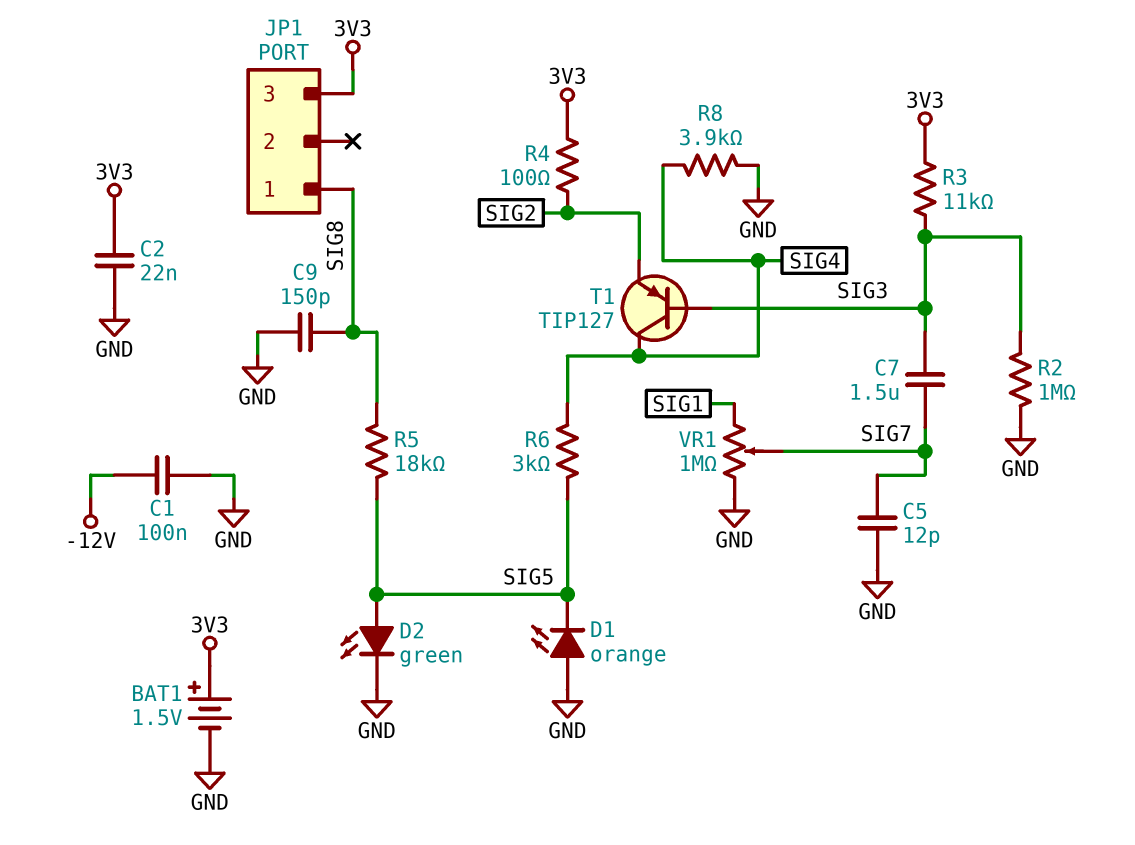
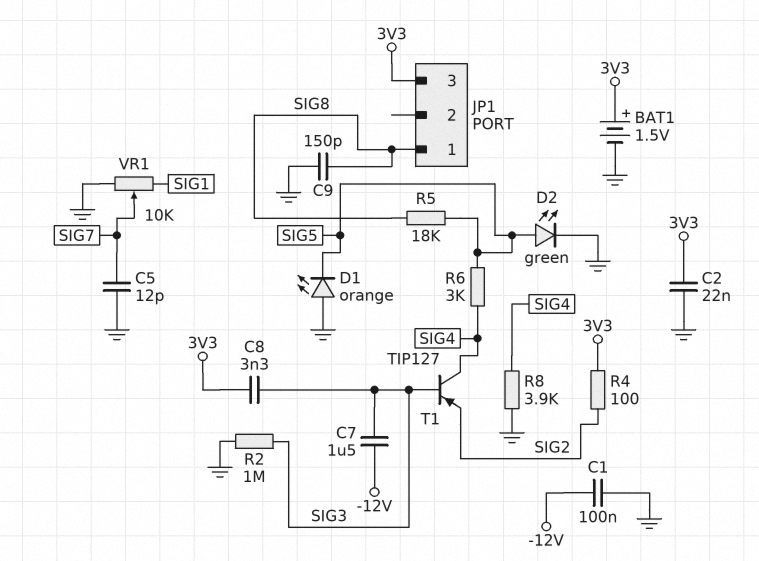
C7: 1.5uF (SIG3, SIG7) -> 1.5uF (-12V, SIG3)
C8: none -> 3.3nF (3V3, SIG3)
R3: 11k (3V3, SIG3) -> none
VR1: 1M (GND, SIG1, wiper SIG7) -> 10k (GND, SIG1, wiper SIG7)

